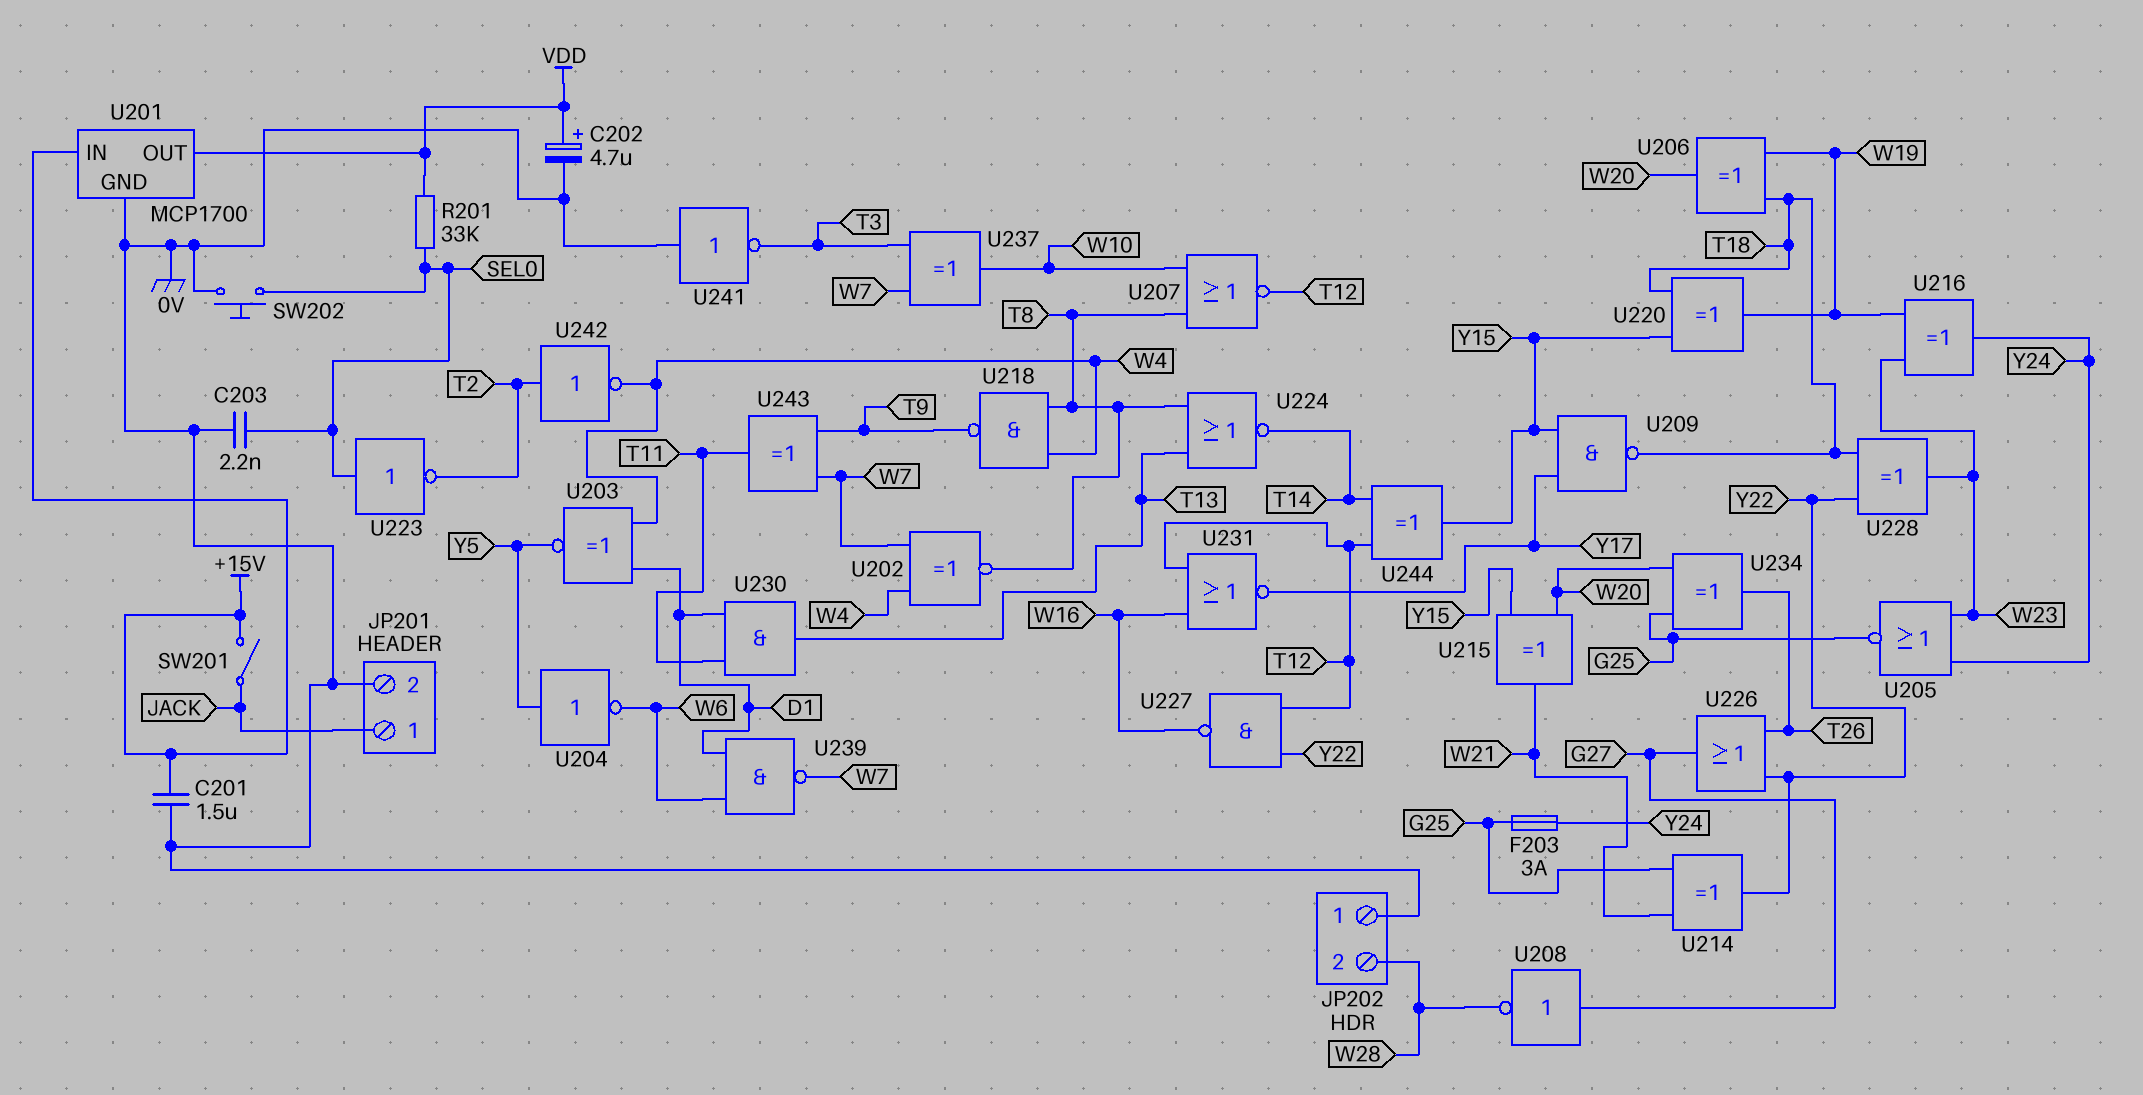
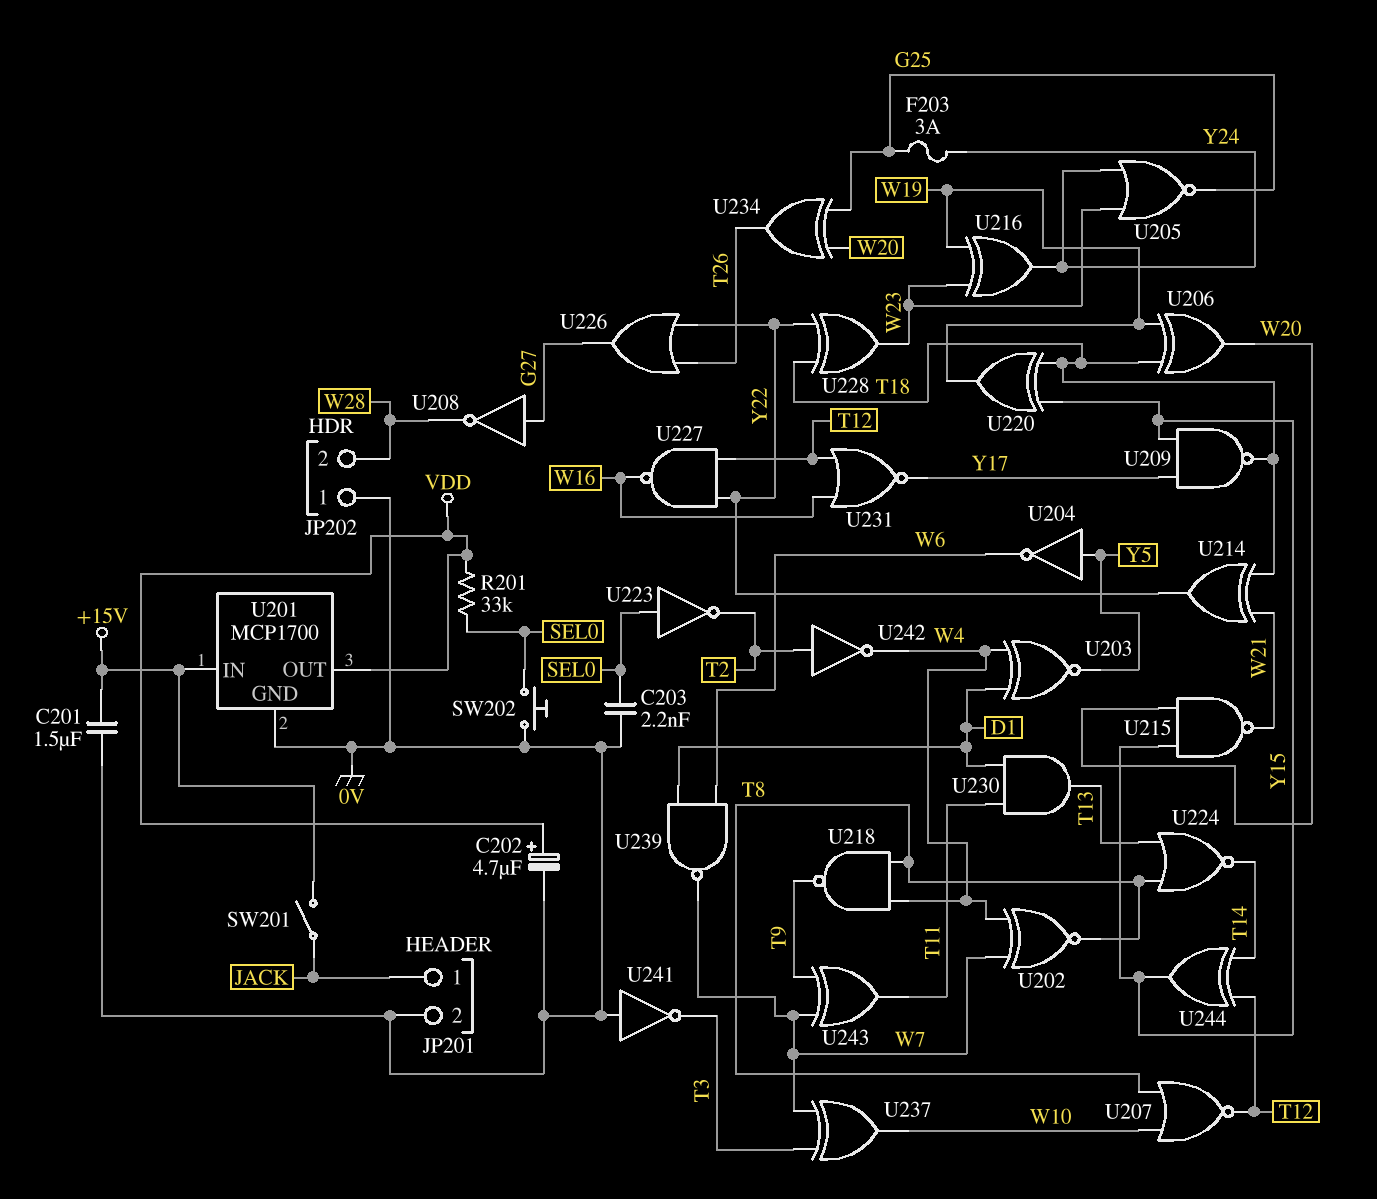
U214: XOR (in G25, in W21, out Y22) -> XOR (in T18, in W21, out Y22)
U215: XOR (in W20, in Y15, out W21) -> NAND (in W20, in Y15, out W21)

